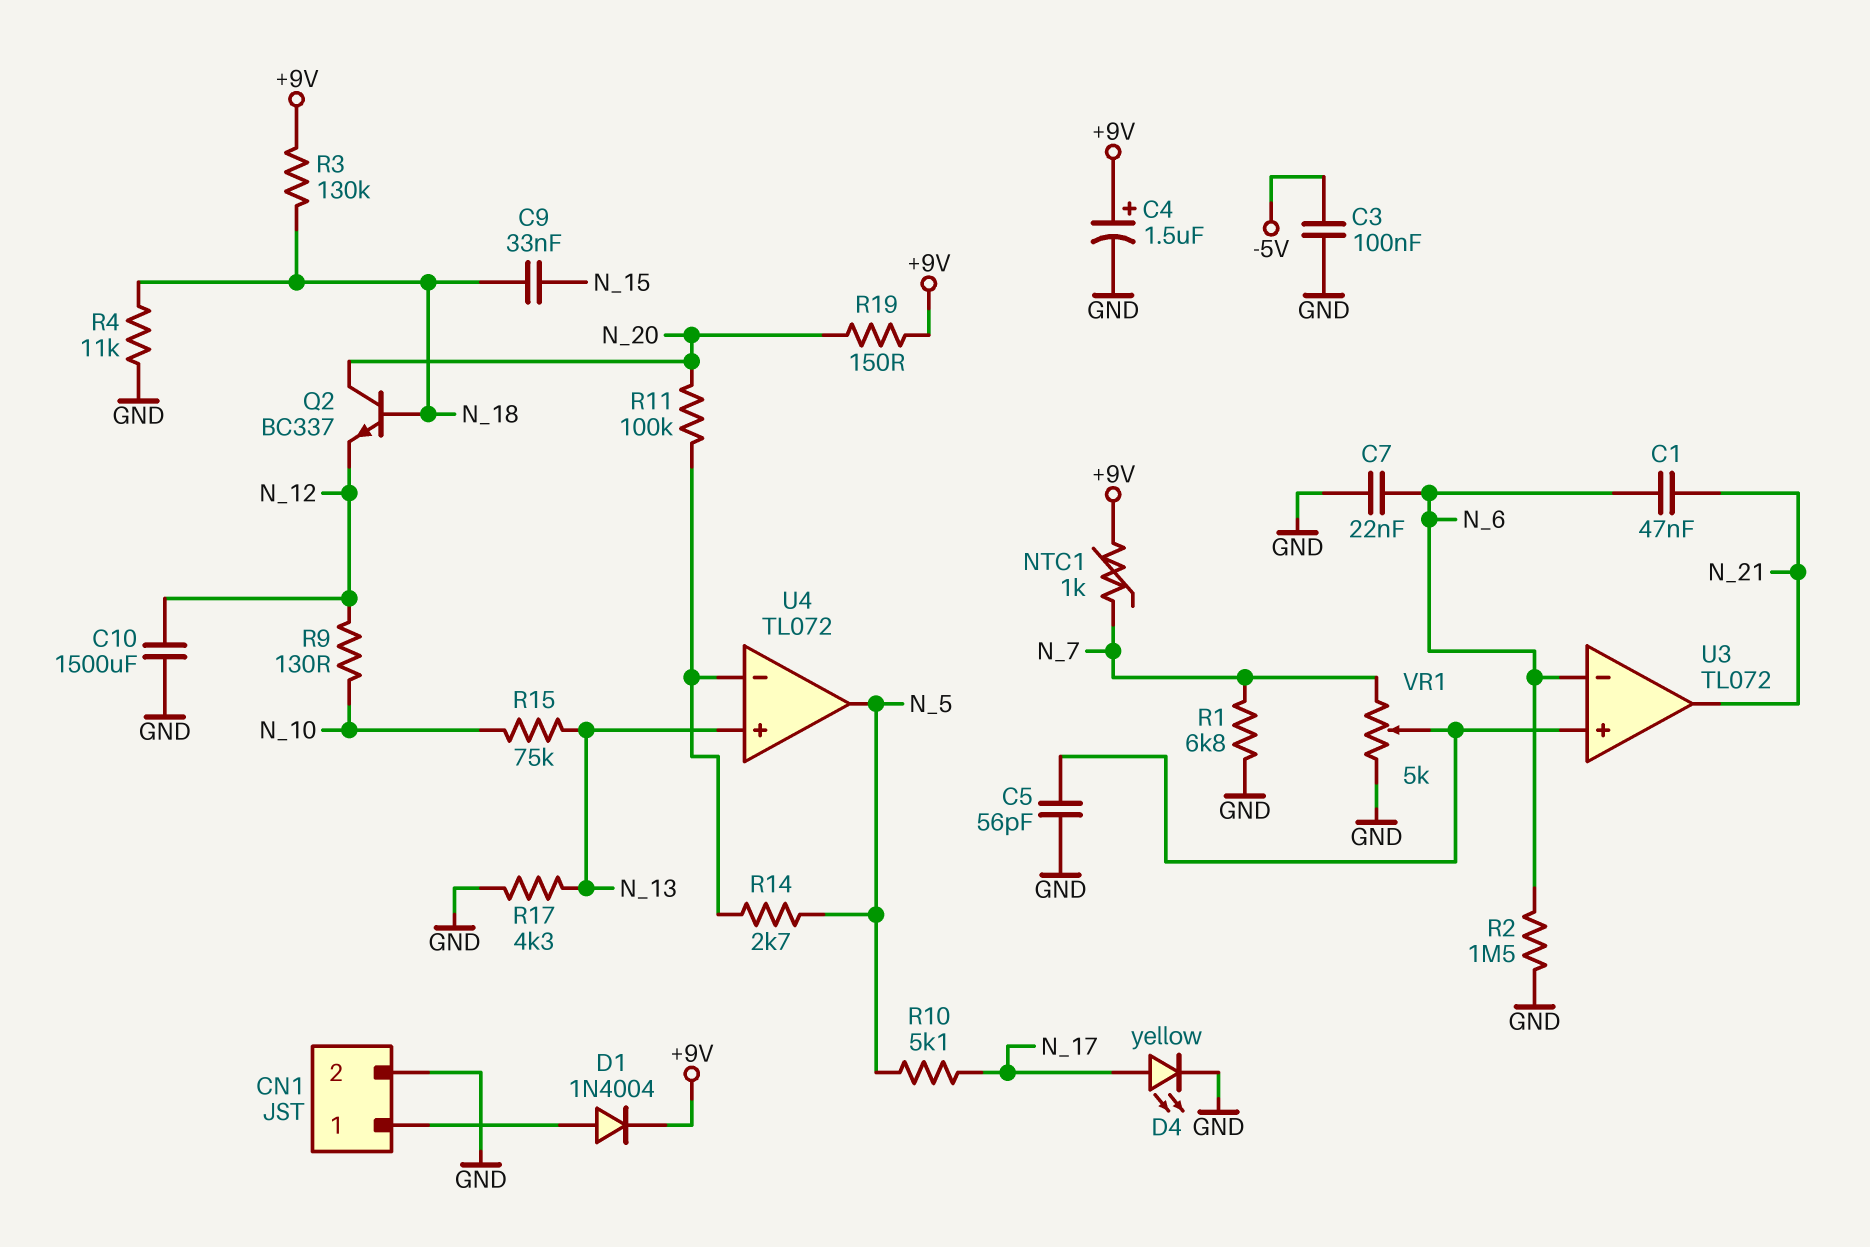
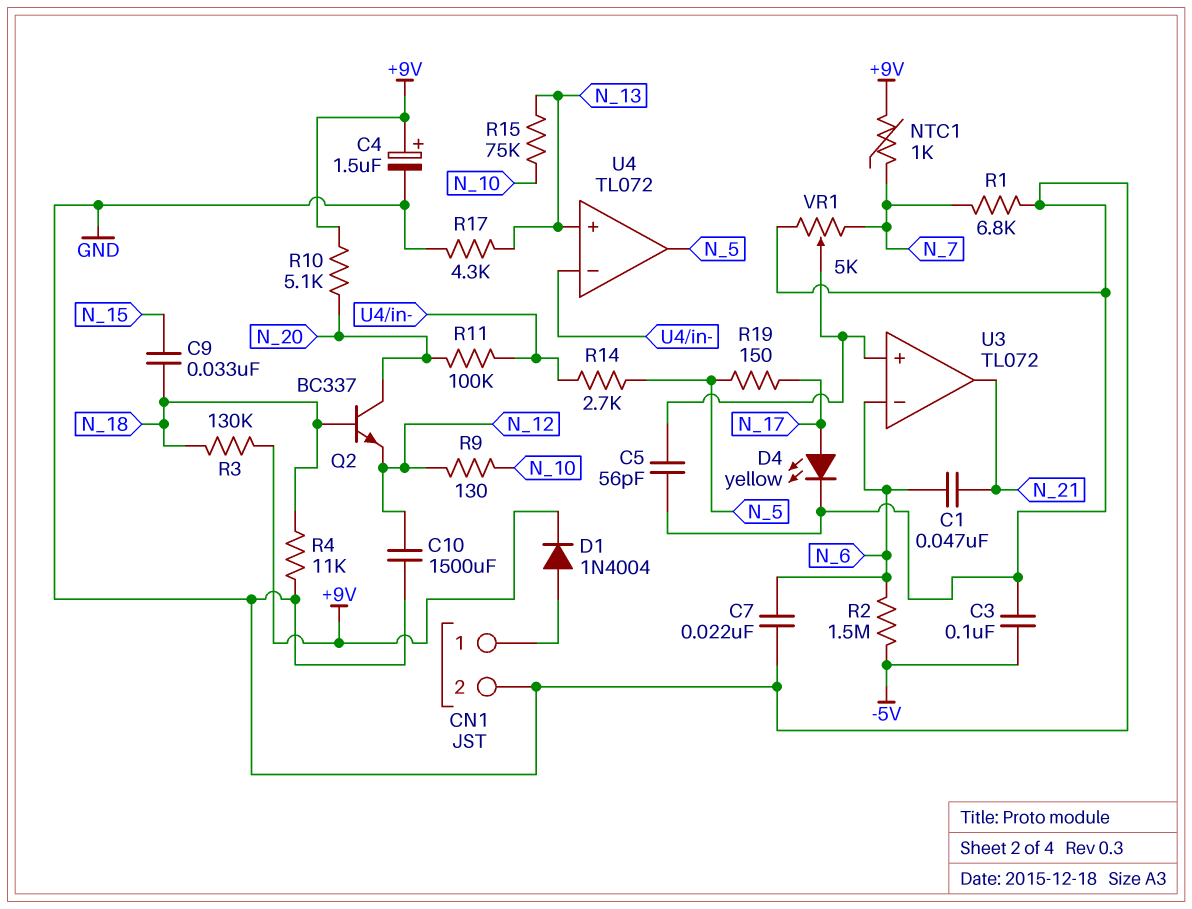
R2: 1.5M (GND, N_6) -> 1.5M (-5V, N_6)
R10: 5.1k (N_5, N_17) -> 5.1k (+9V, N_20)
R19: 150 (+9V, N_20) -> 150 (N_5, N_17)

